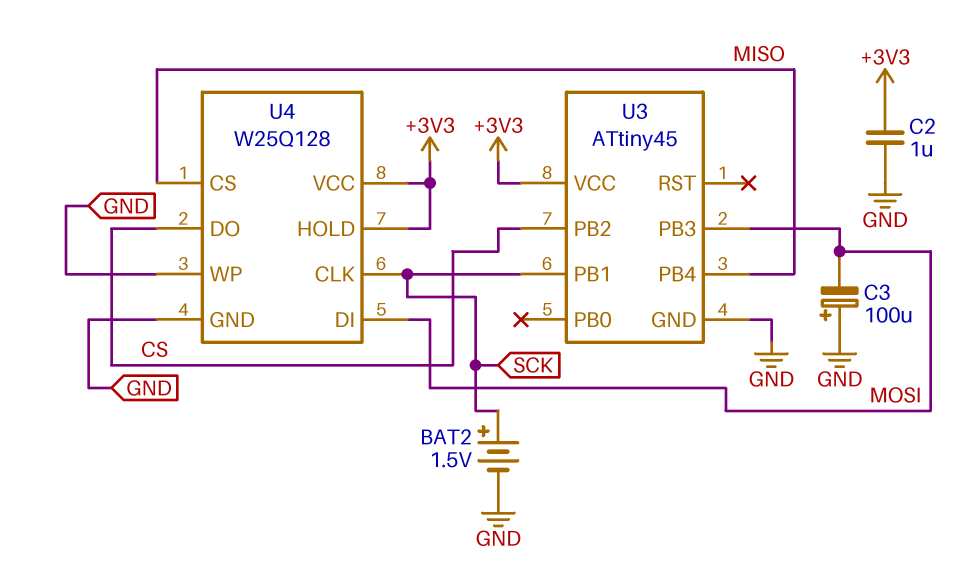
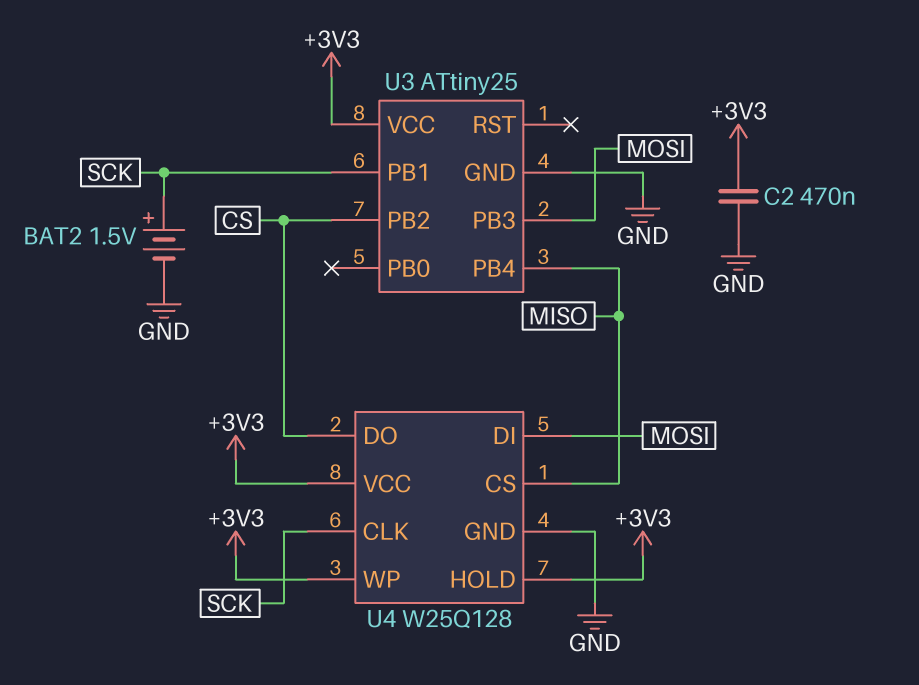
C2: 1uF (+3V3, GND) -> 470nF (+3V3, GND)
C3: 100uF (plus GND, minus MOSI) -> none
U3: ATtiny45 -> ATtiny25
U4 pin WP: GND -> +3V3

